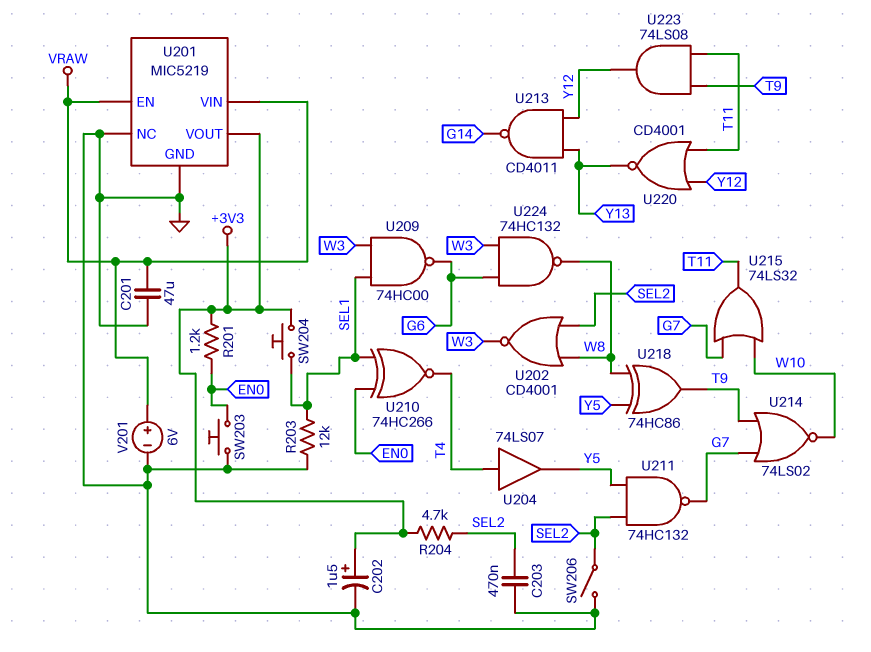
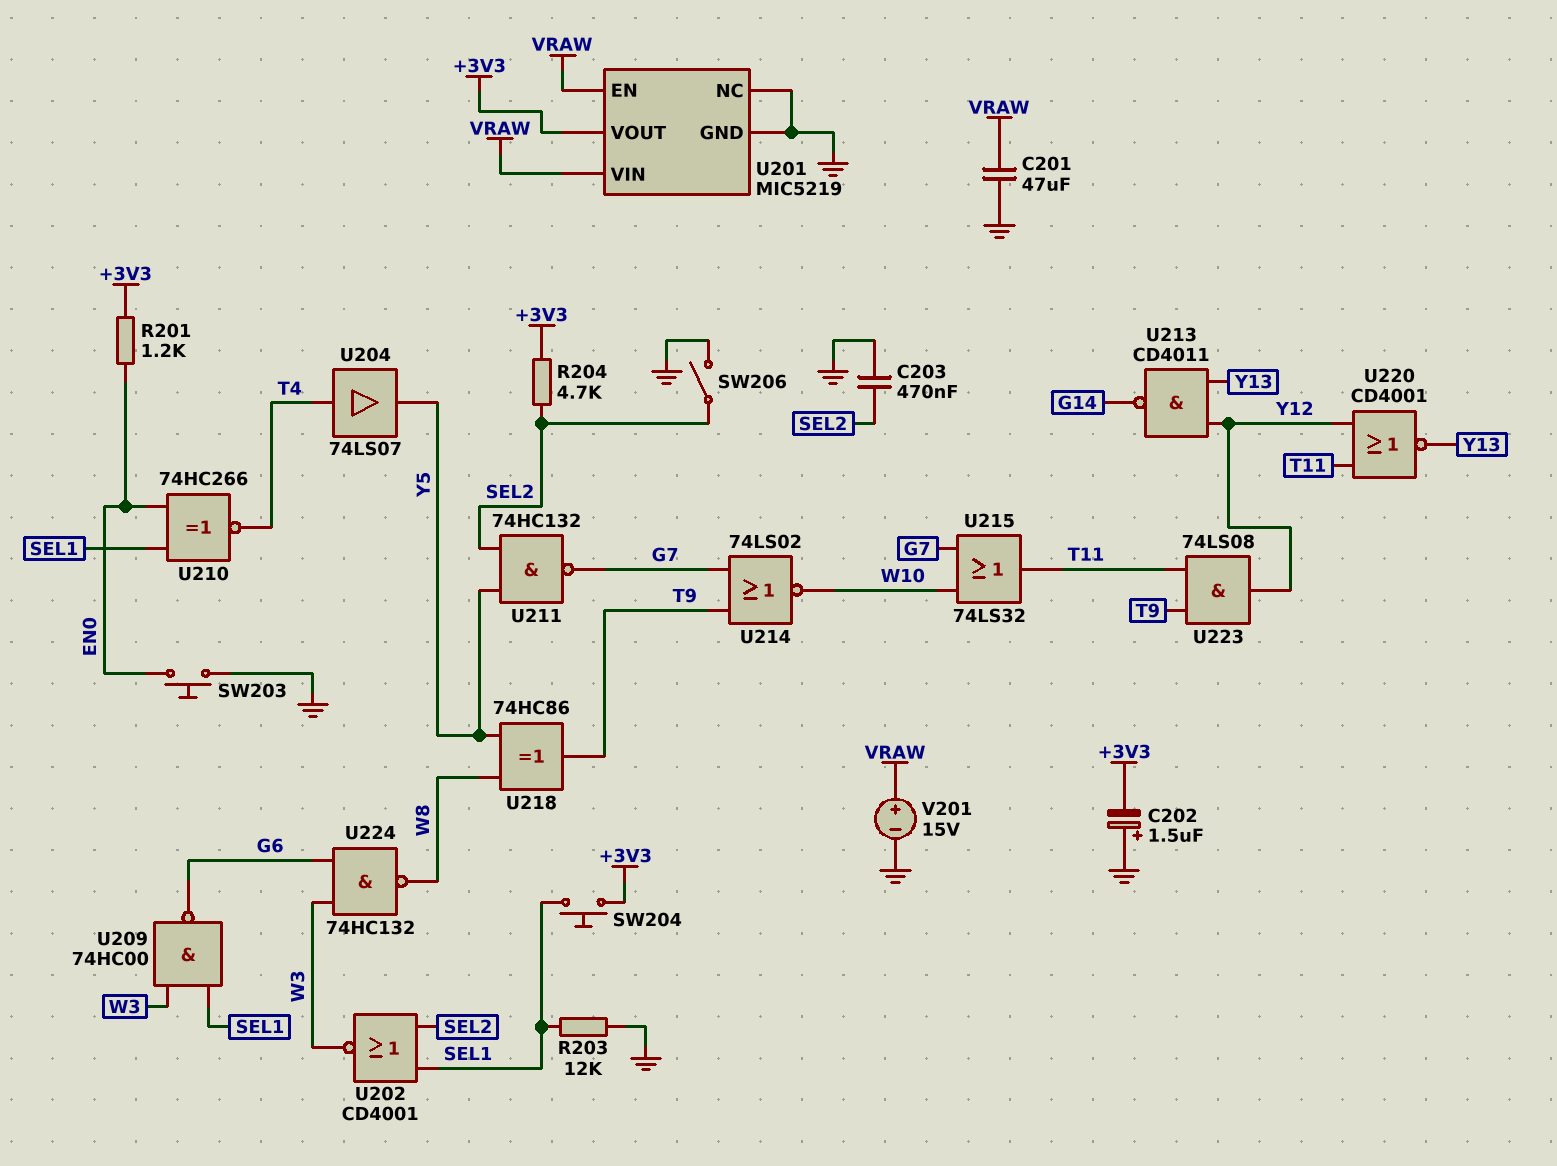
C202: 1.5uF (plus +3V3, minus GND) -> 1.5uF (plus GND, minus +3V3)
U202: NOR CD4001 (in SEL2, in W8, out W3) -> NOR CD4001 (in SEL1, in SEL2, out W3)
V201: 6V (plus VRAW, minus GND) -> 15V (plus VRAW, minus GND)

